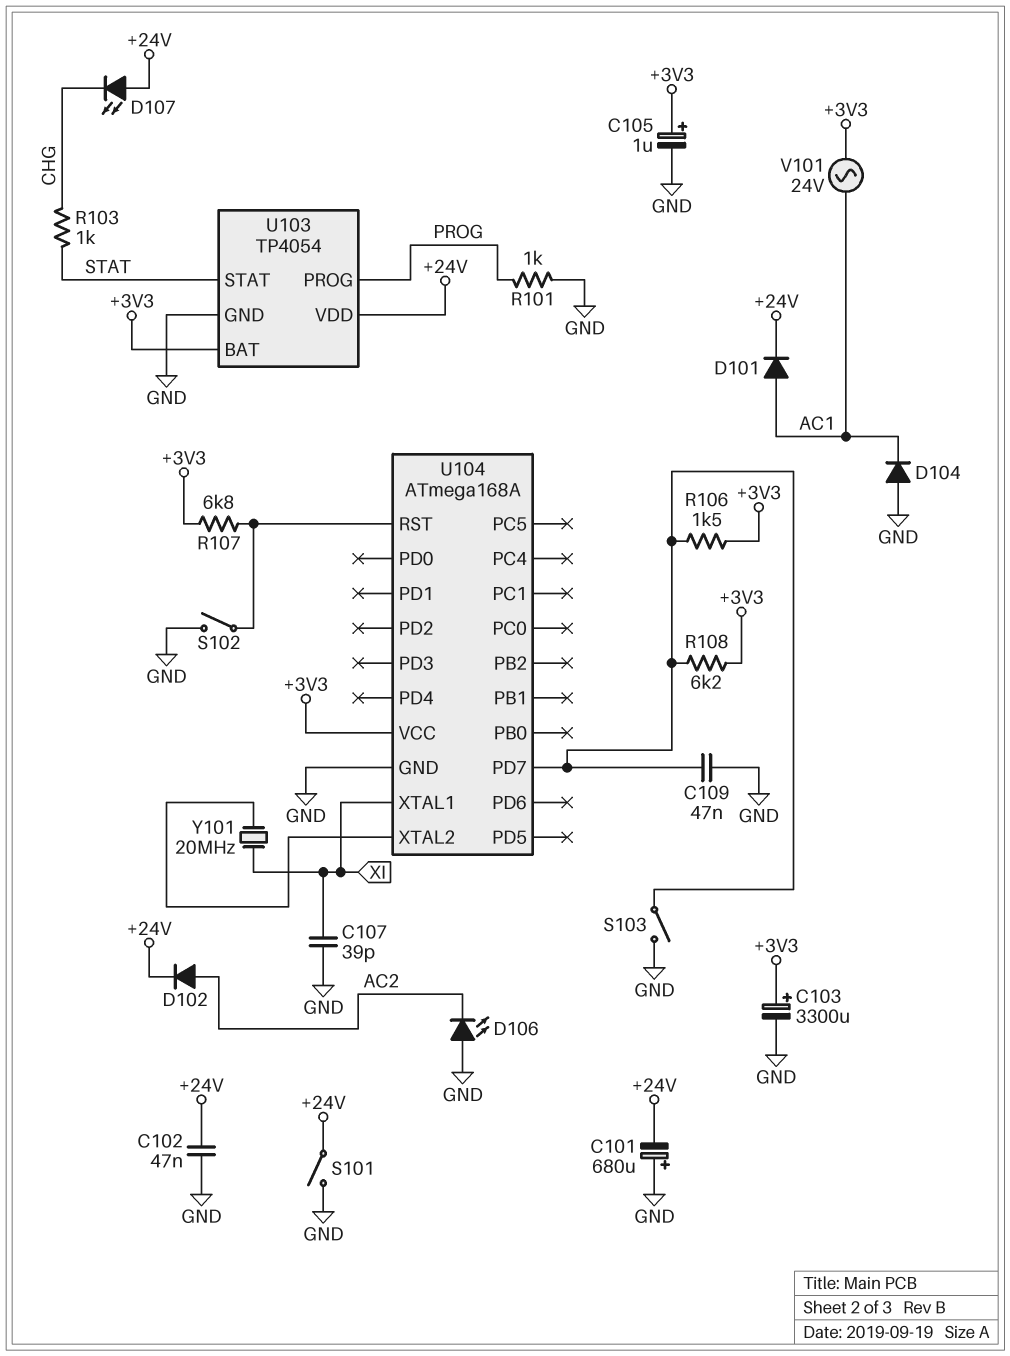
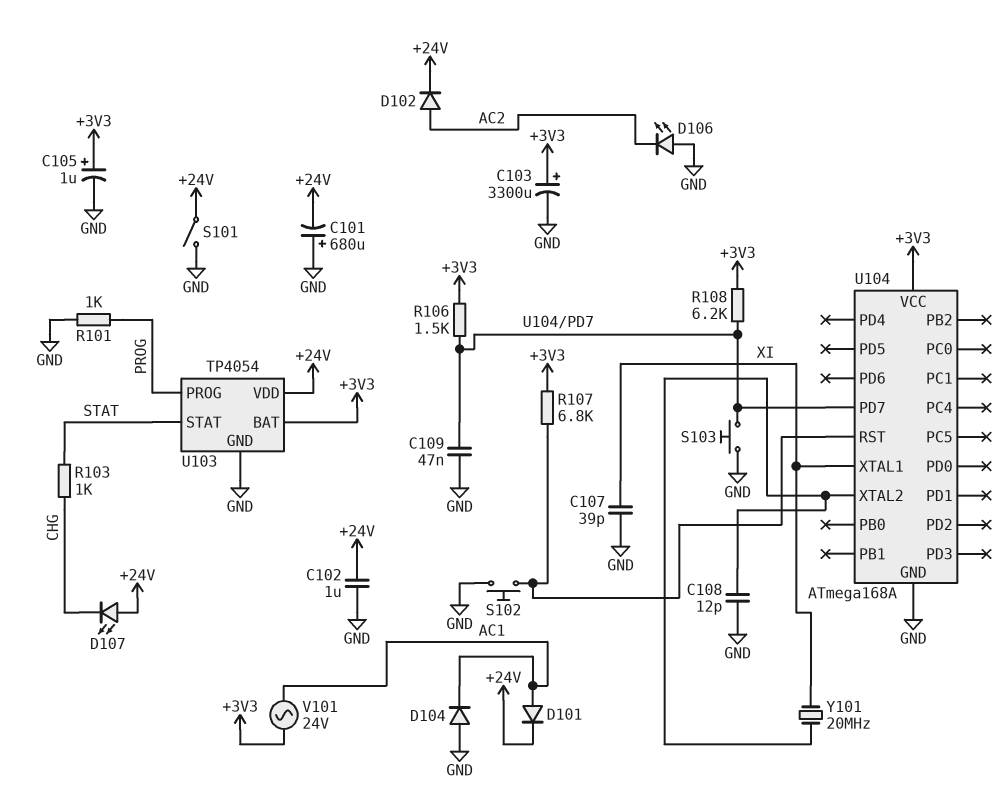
C102: 47nF (+24V, GND) -> 1uF (+24V, GND)
C108: none -> 12pF (GND, U104/XTAL2)
S102: switch (GND, U104/RST) -> button (GND, U104/RST)
S103: switch (GND, U104/PD7) -> button (GND, U104/PD7)

